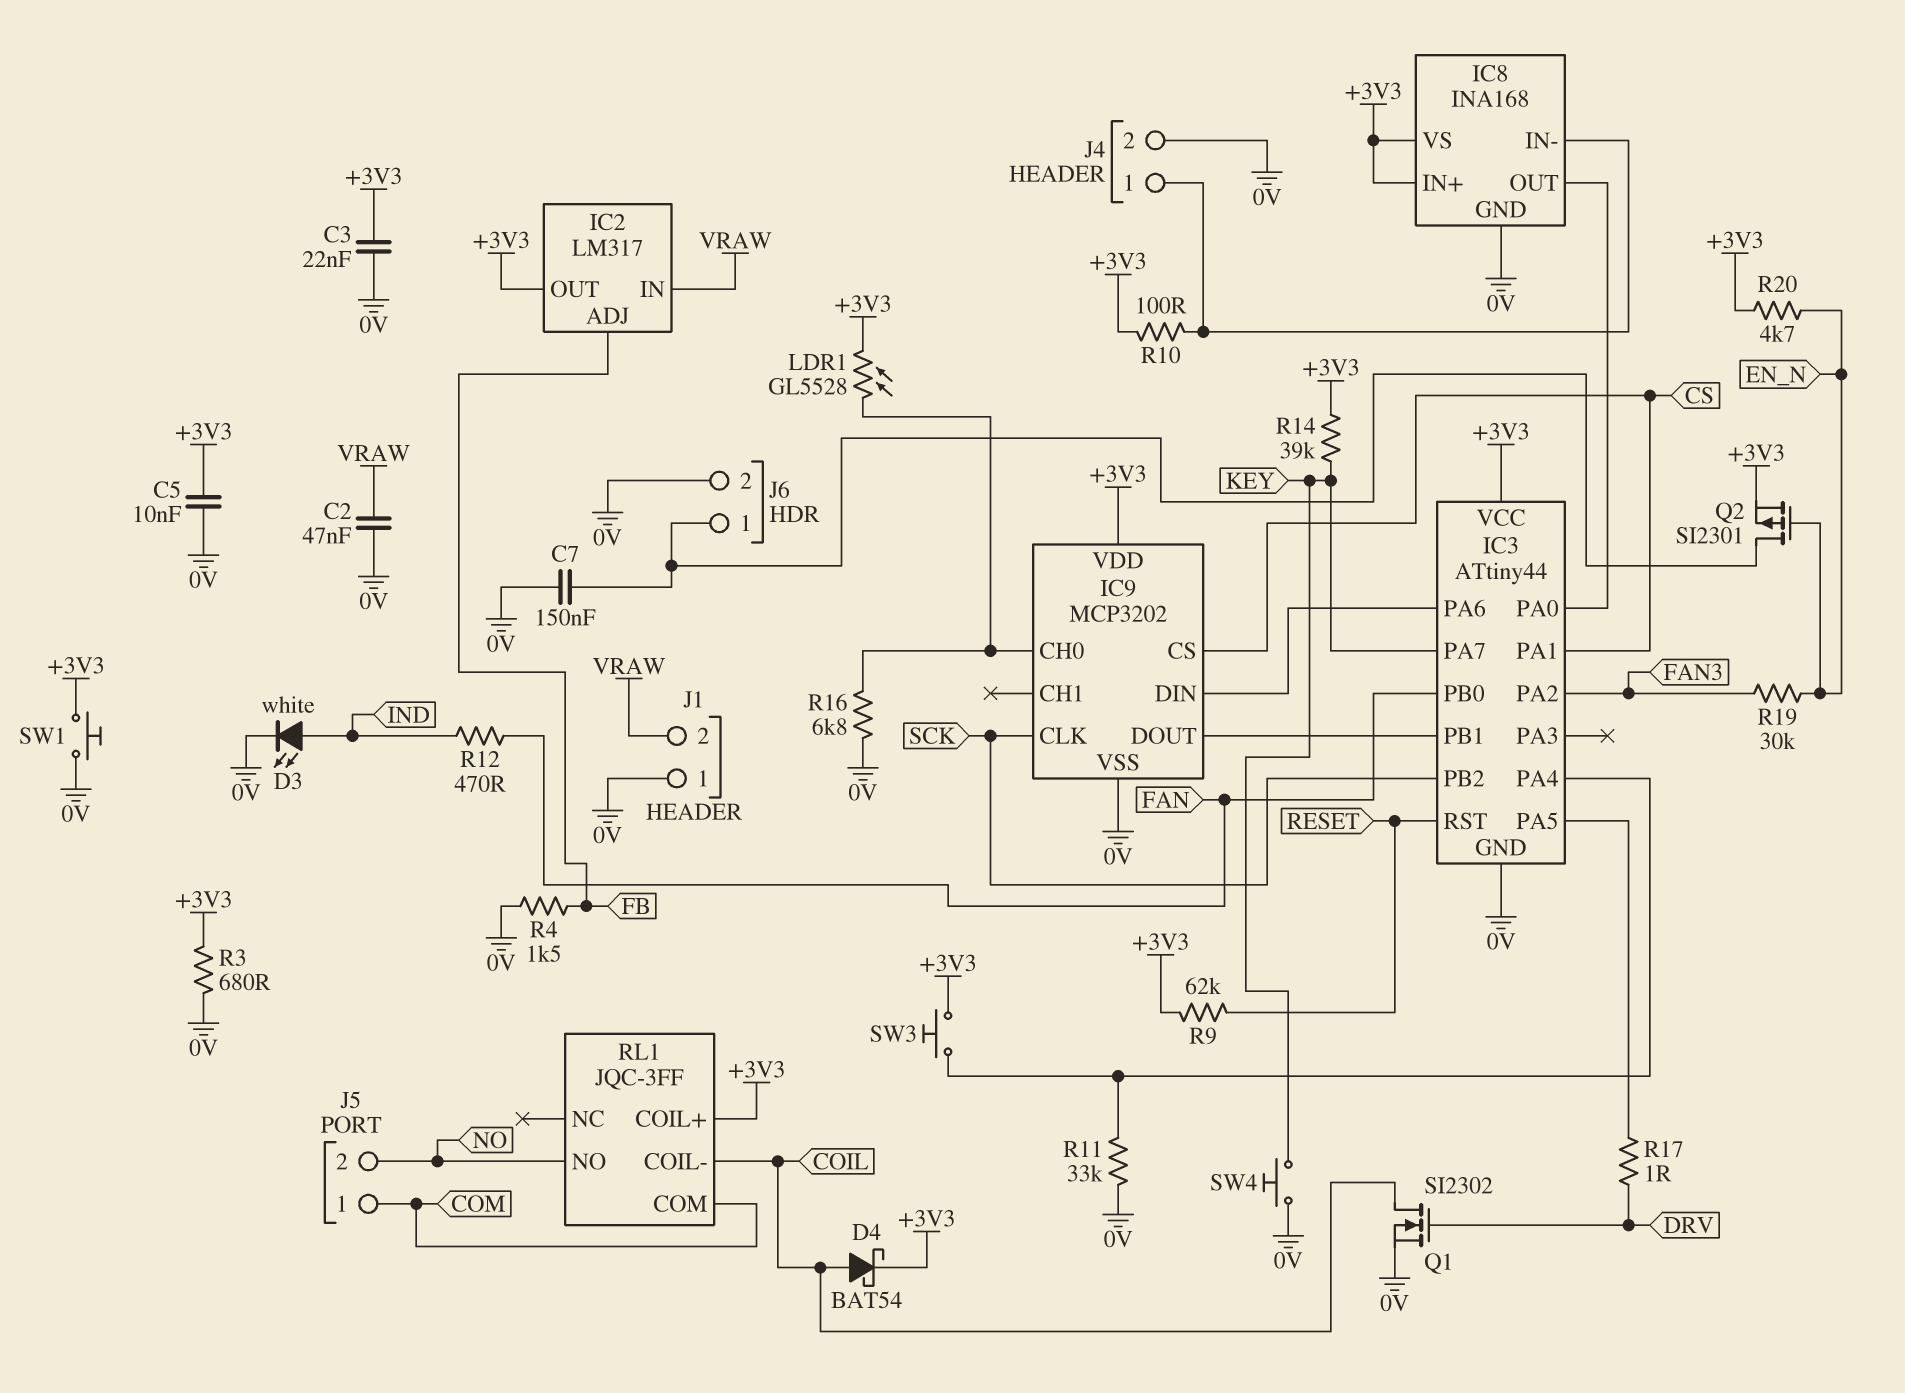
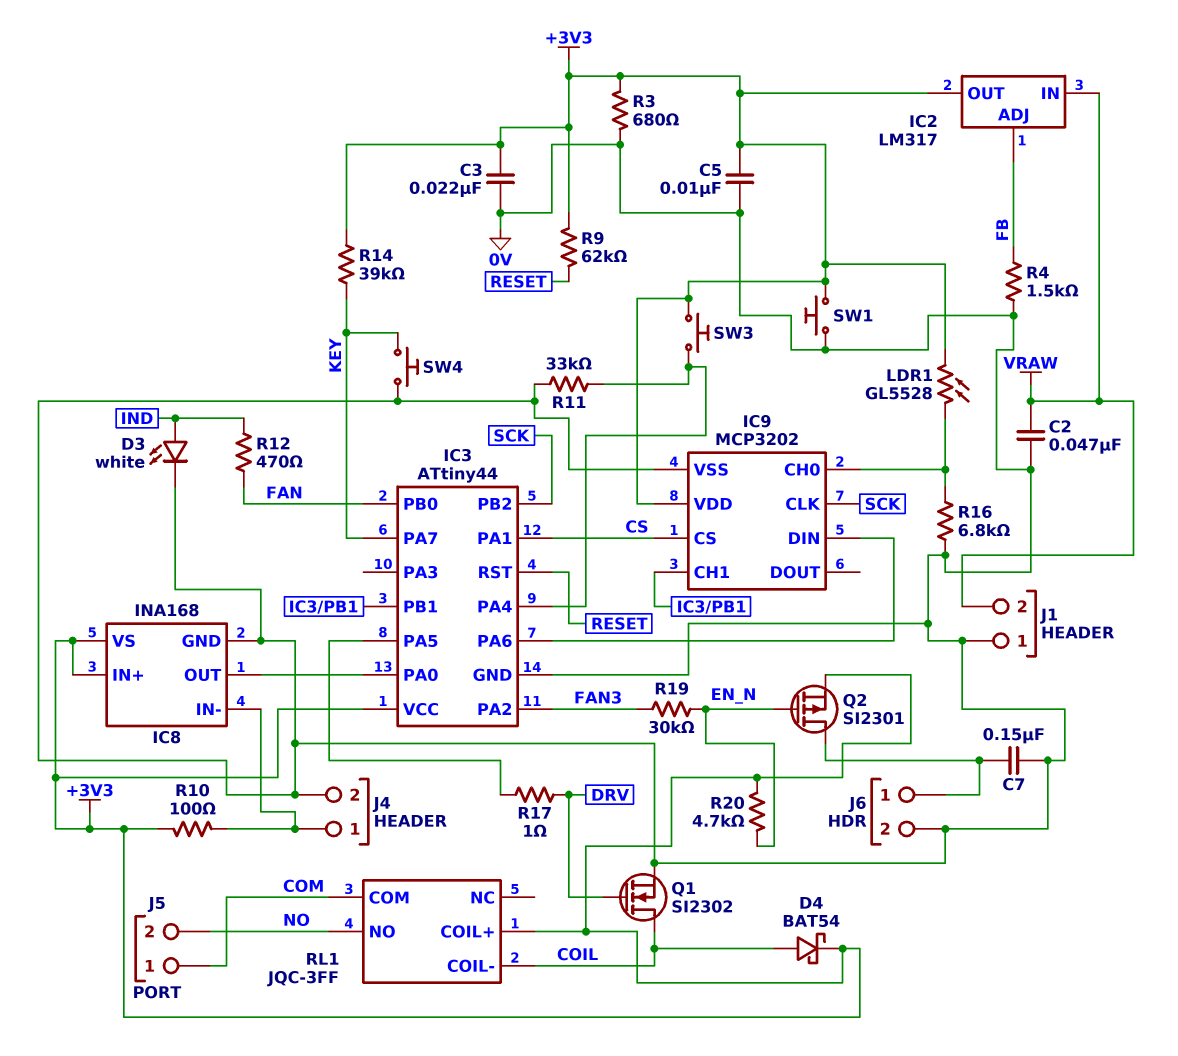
IC9 pin CH1: none -> IC3/PB1
IC9 pin DOUT: IC3/PB1 -> none

